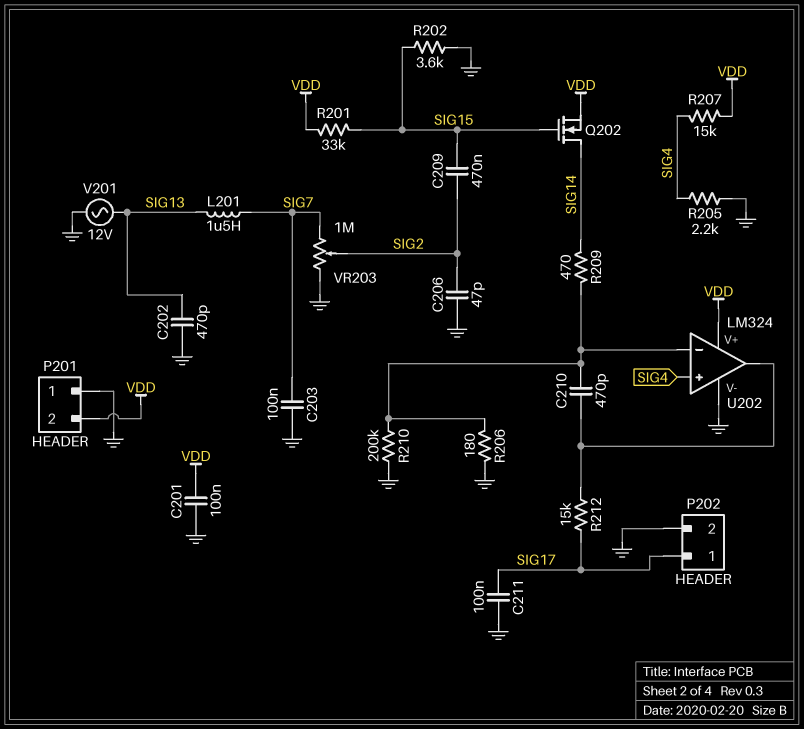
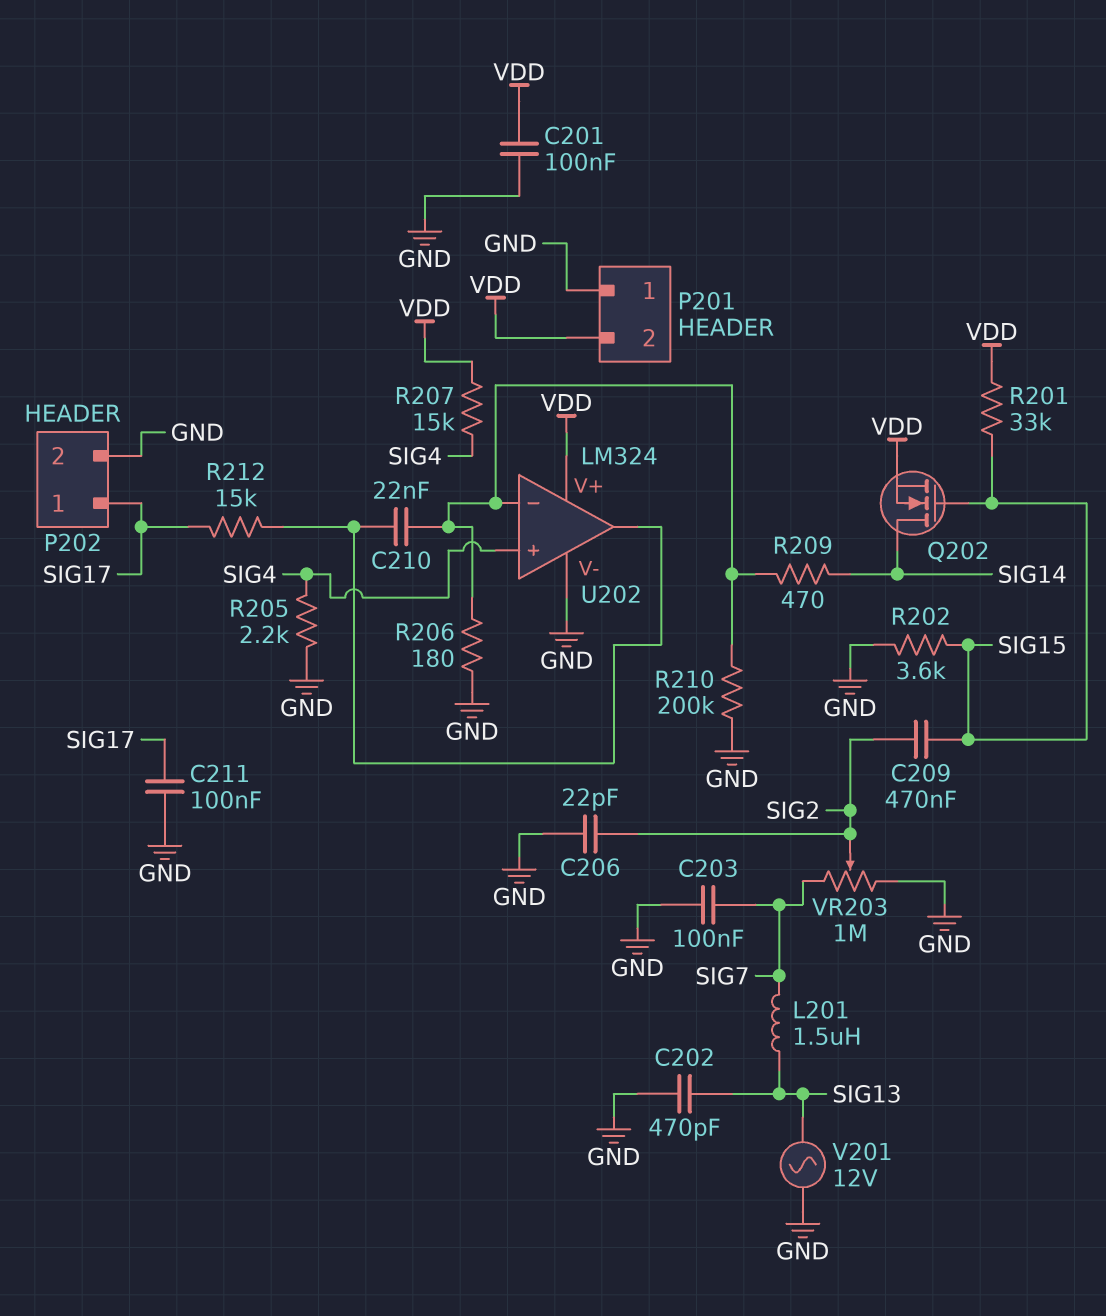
C206: 47pF (GND, SIG2) -> 22pF (GND, SIG2)
C210: 470pF (U202/in-, U202/out) -> 22nF (U202/in-, U202/out)

